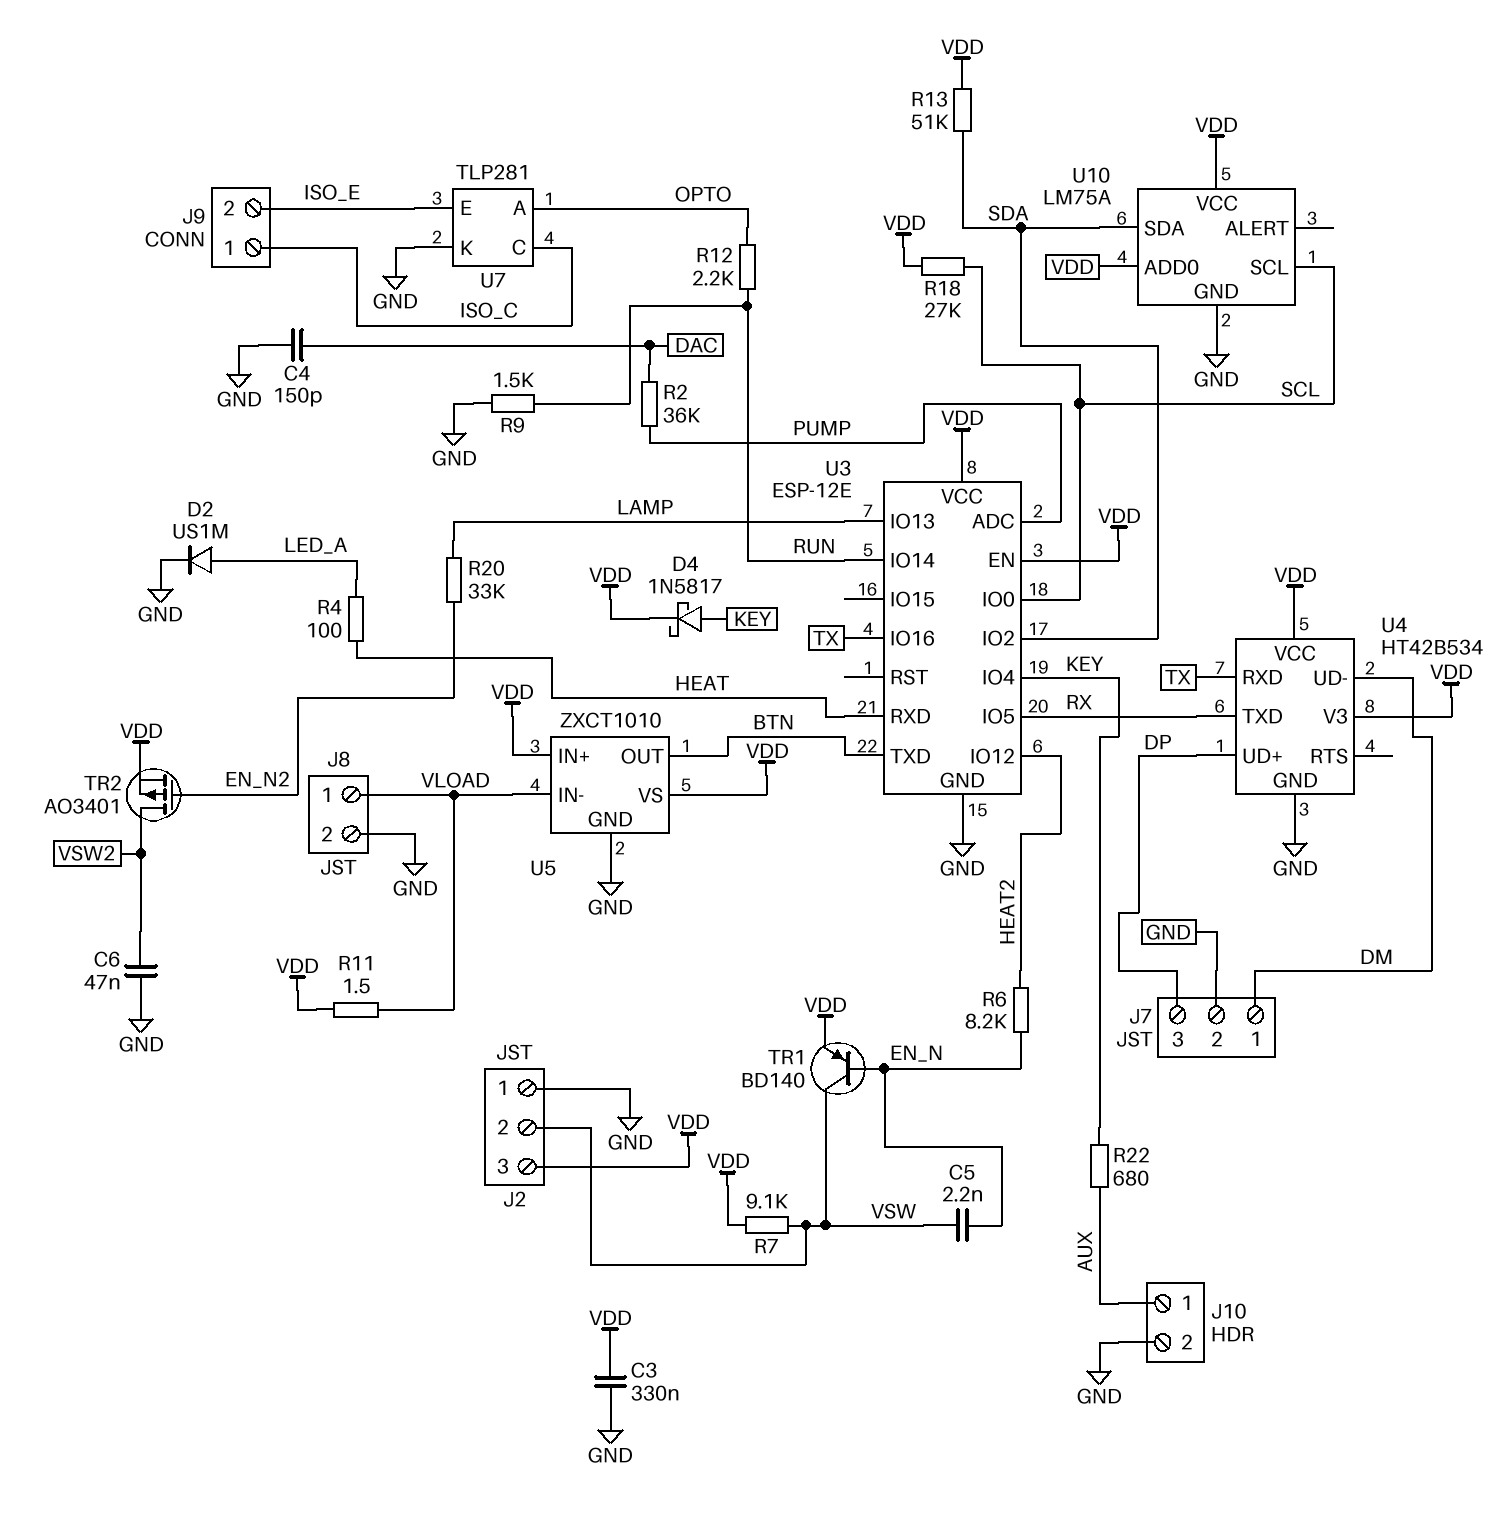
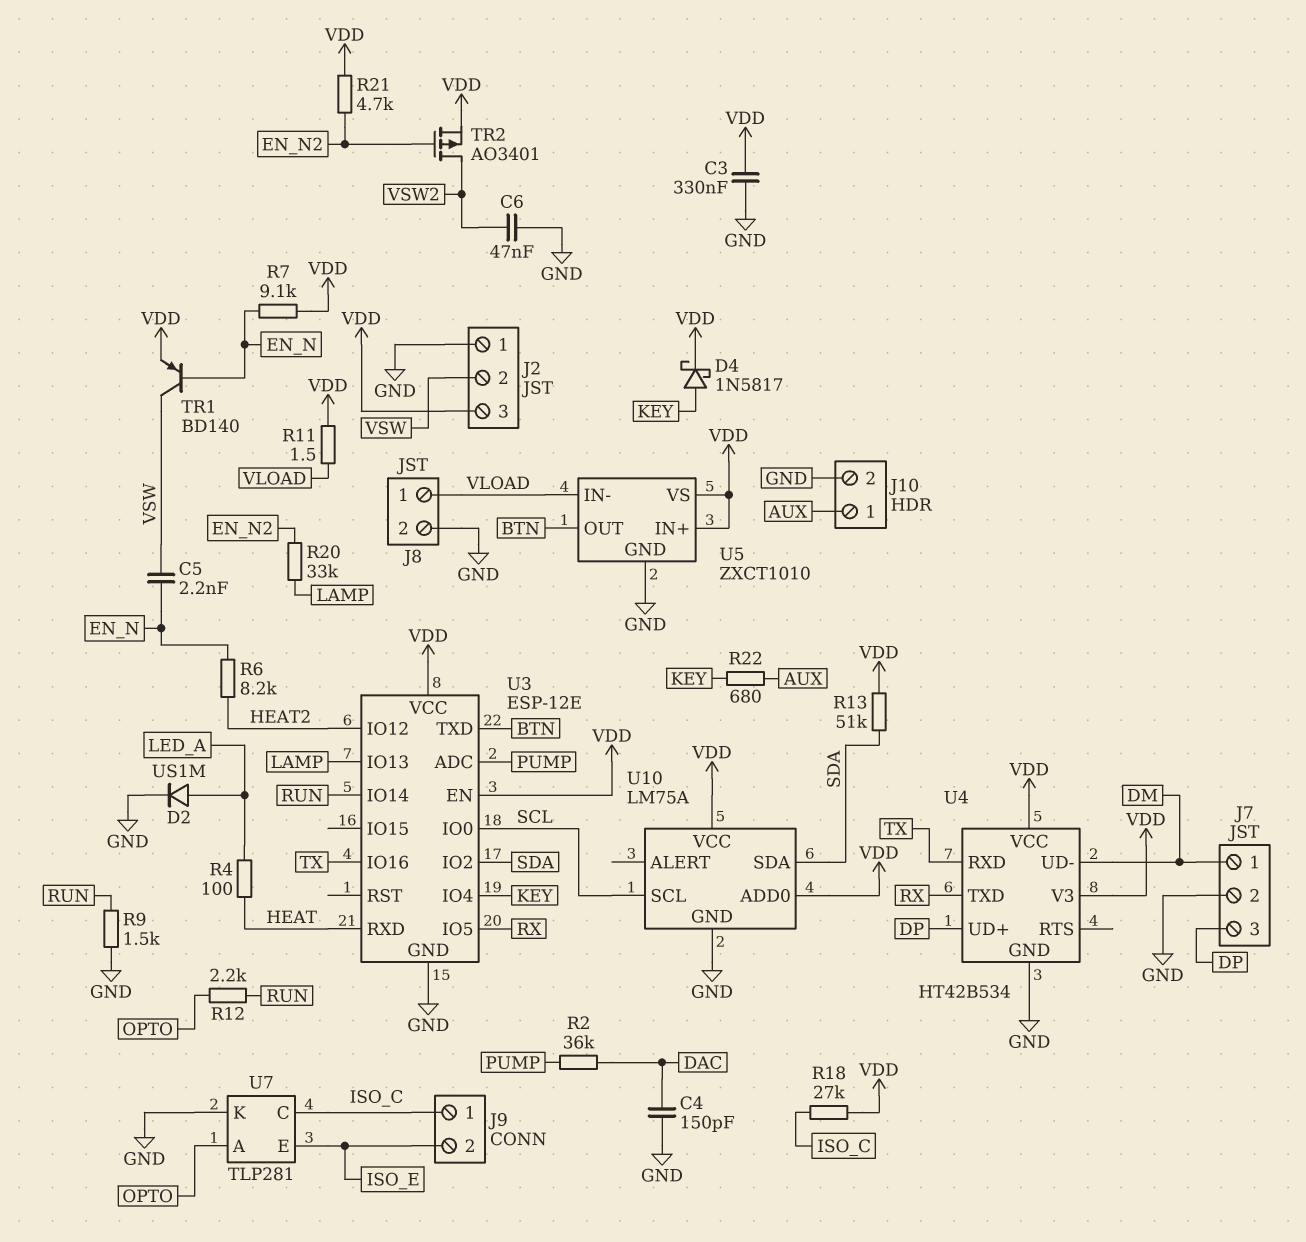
R7: 9.1k (VDD, VSW) -> 9.1k (EN_N, VDD)
R18: 27k (SCL, VDD) -> 27k (ISO_C, VDD)
R21: none -> 4.7k (EN_N2, VDD)

